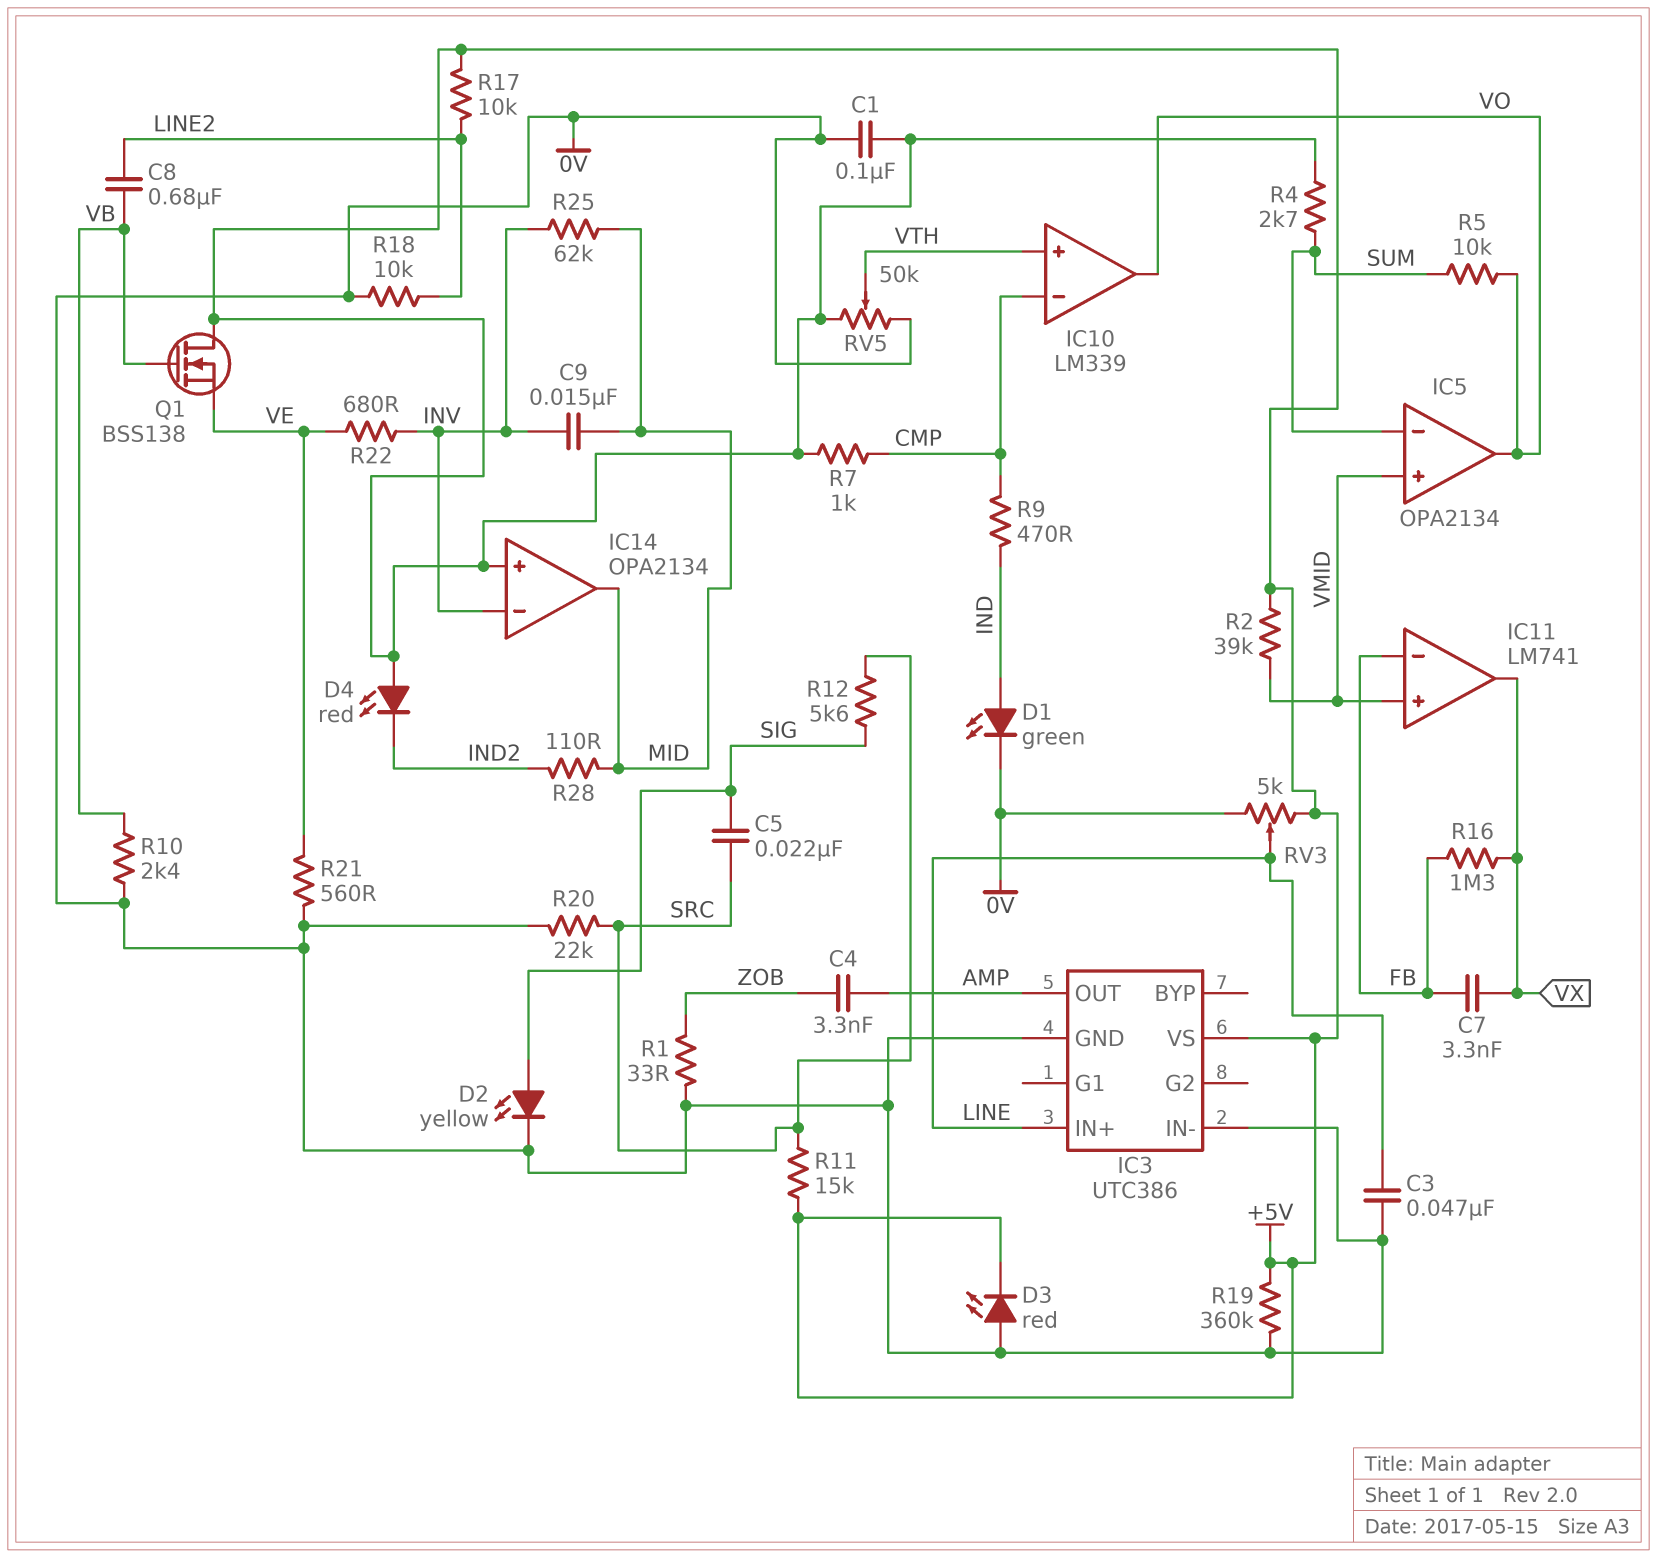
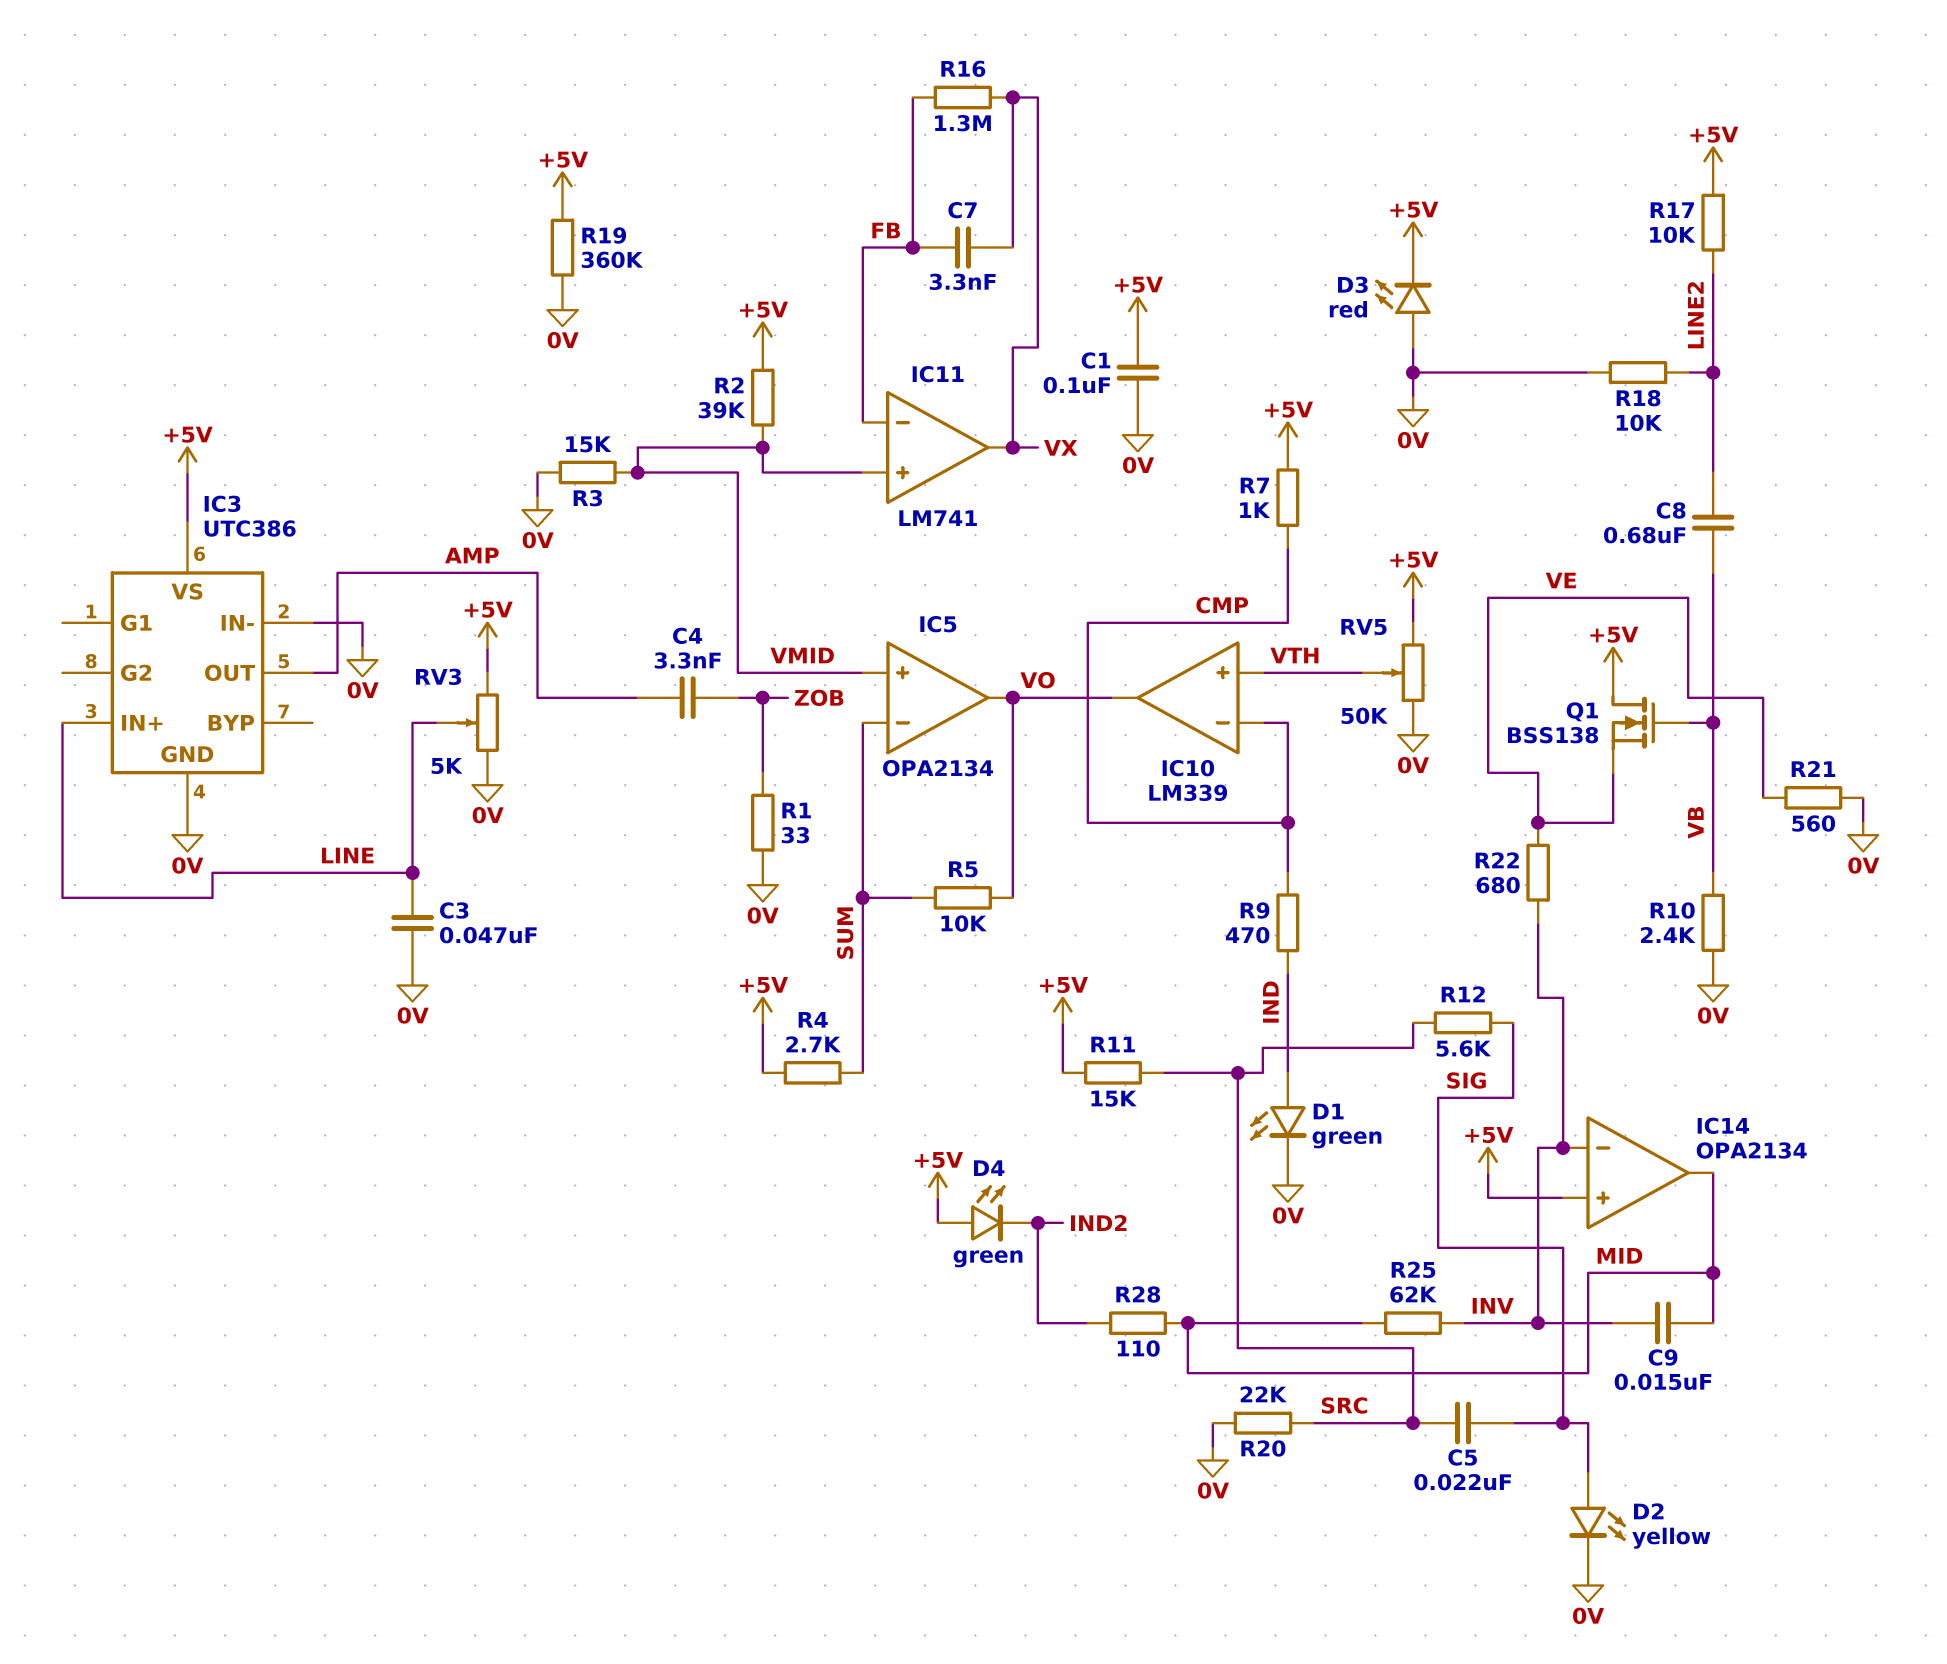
D4: LED red (A +5V, K IND2) -> LED green (A +5V, K IND2)
R3: none -> 15k (0V, VMID)

